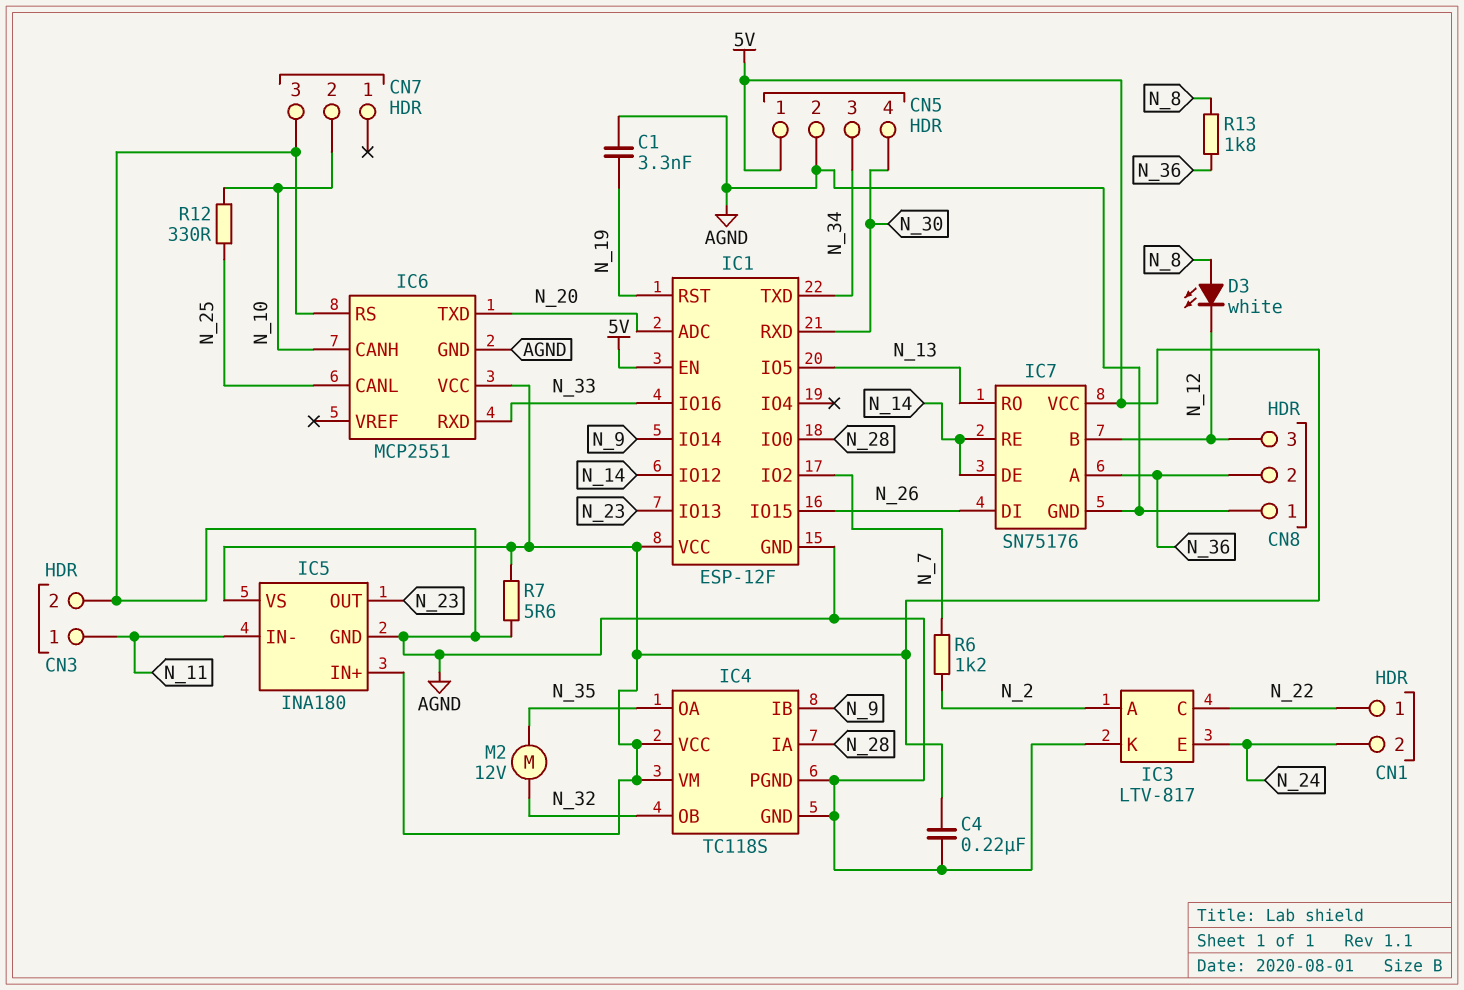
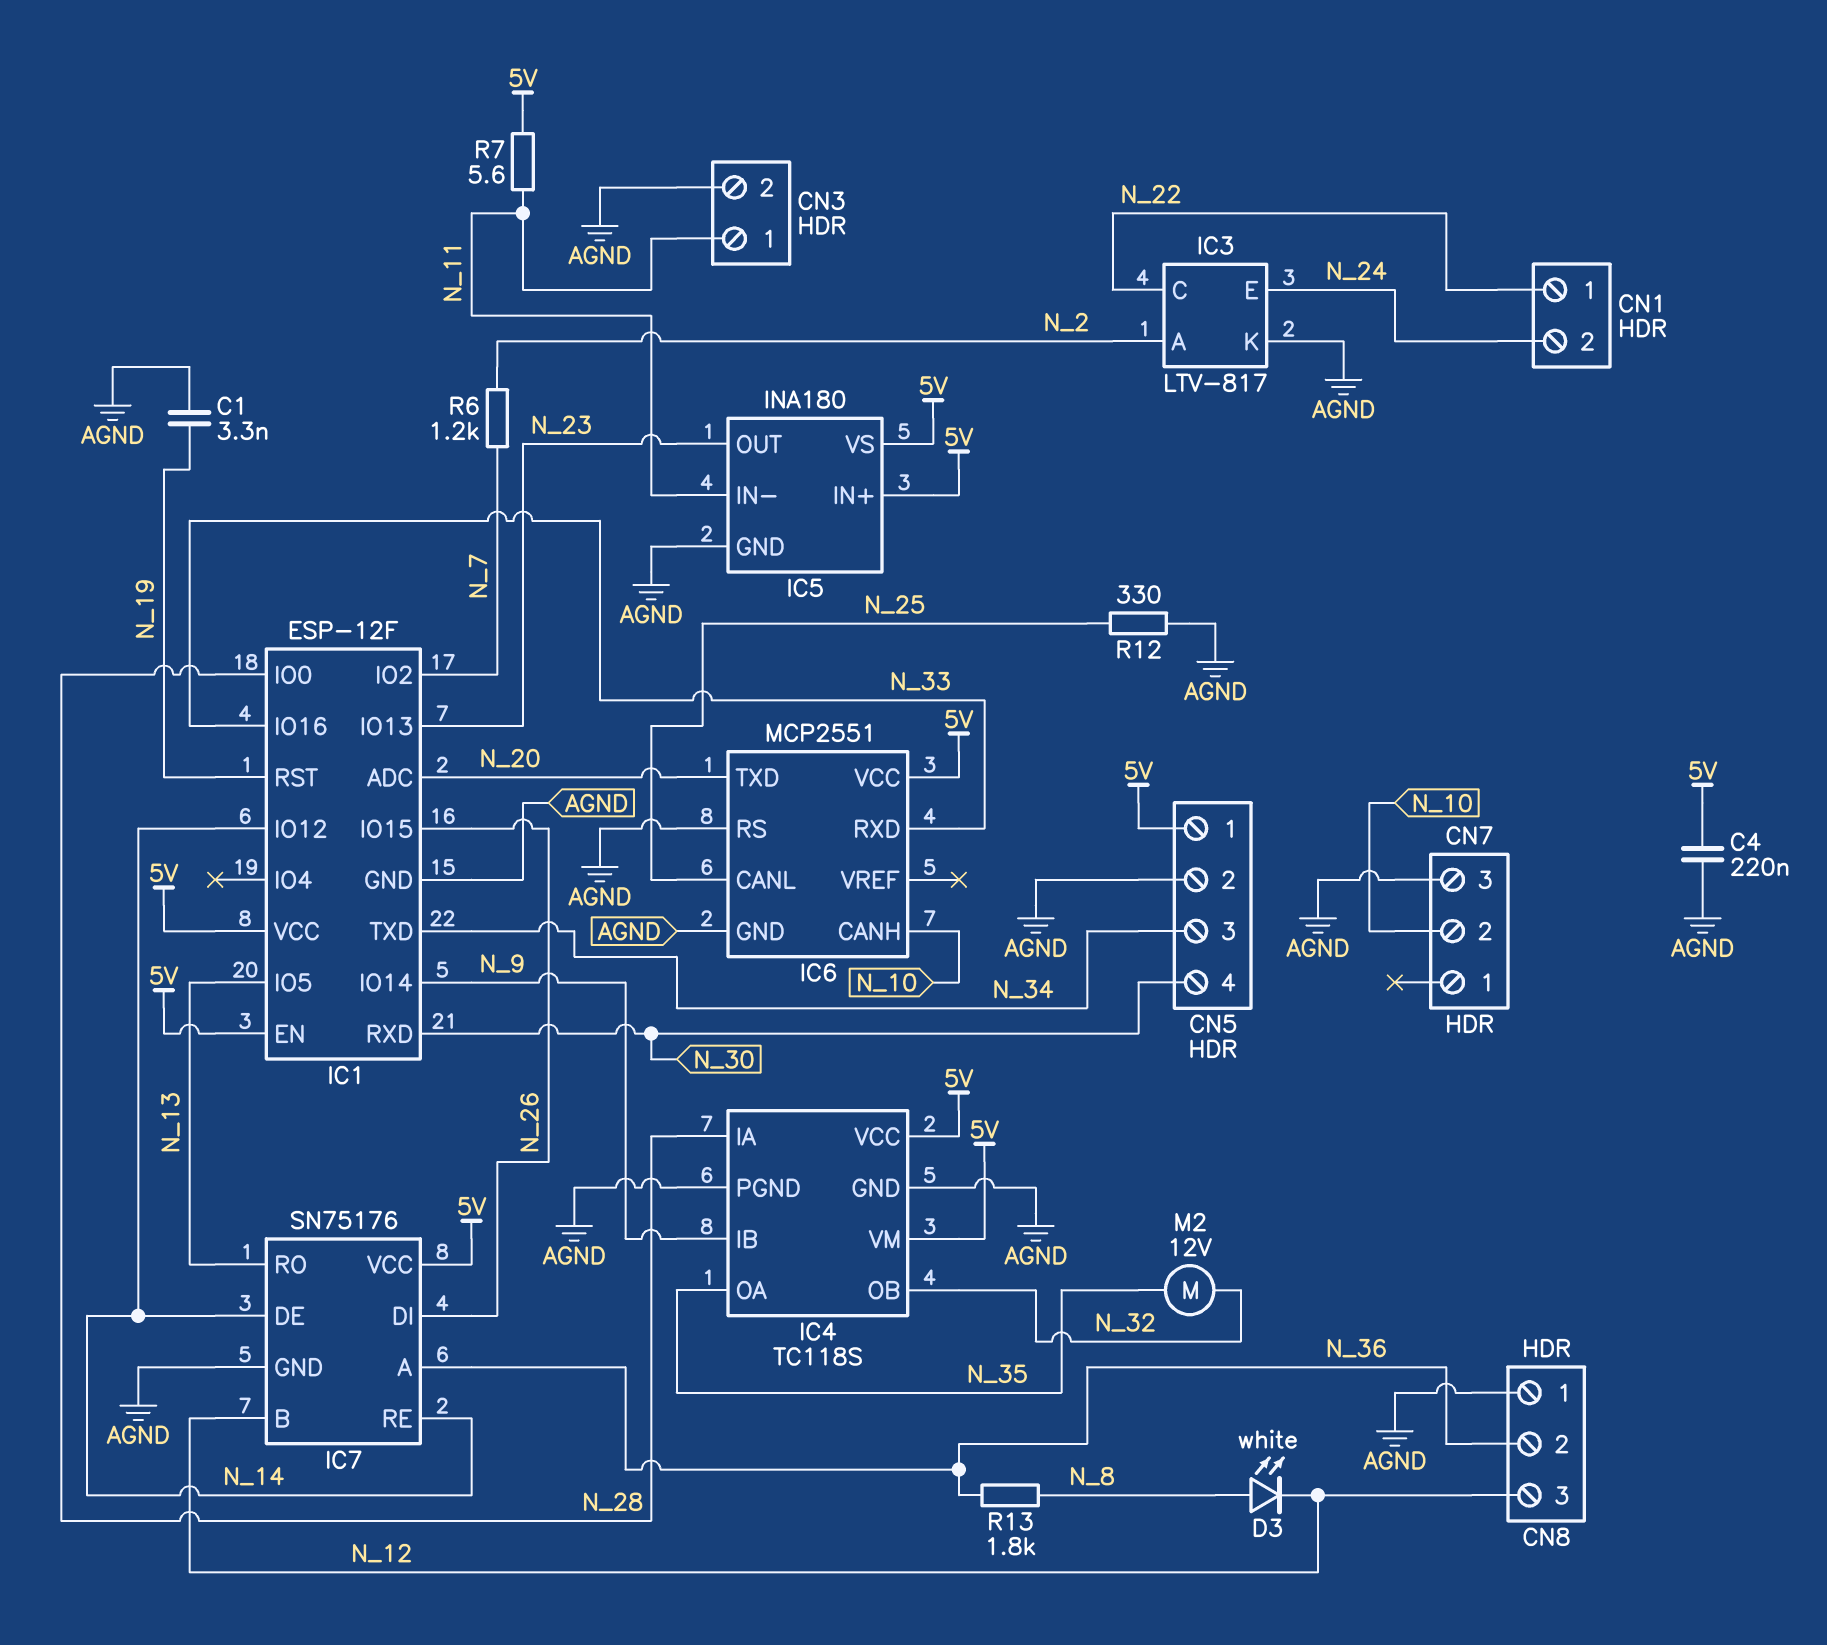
R7: 5.6 (5V, AGND) -> 5.6 (5V, N_11)
R12: 330 (N_10, N_25) -> 330 (AGND, N_25)

